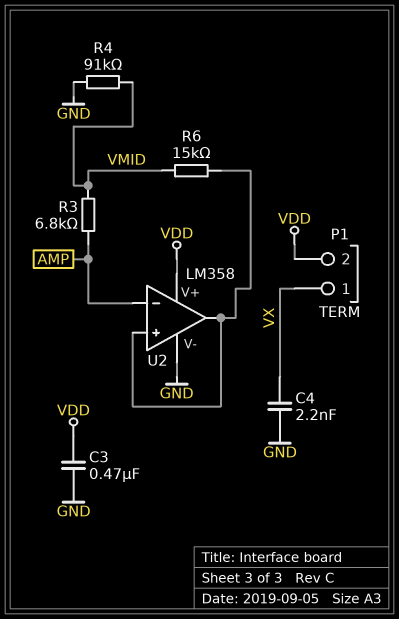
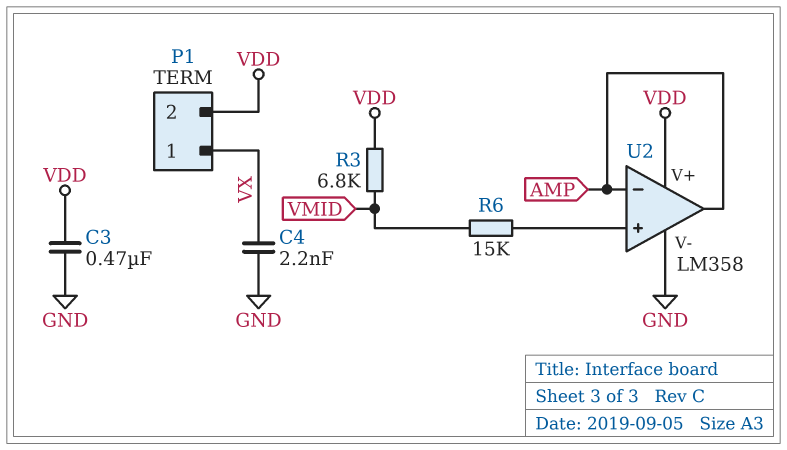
R3: 6.8k (AMP, VMID) -> 6.8k (VDD, VMID)
R4: 91k (GND, VMID) -> none
U2 pin out: U2/in+ -> AMP

